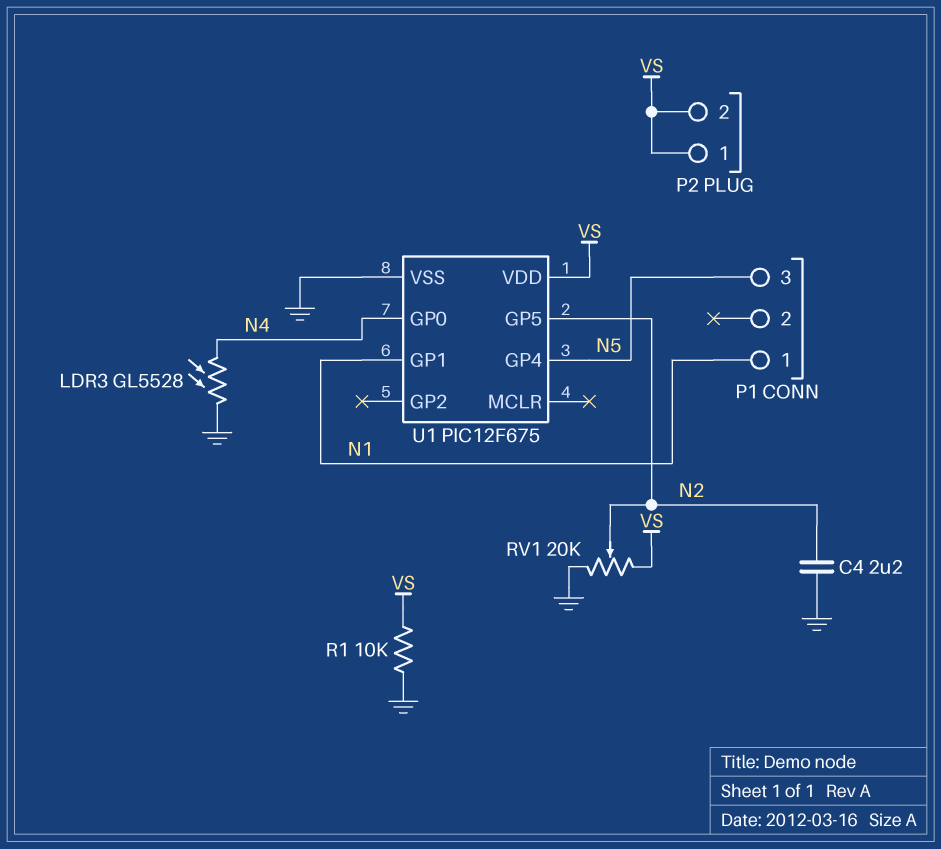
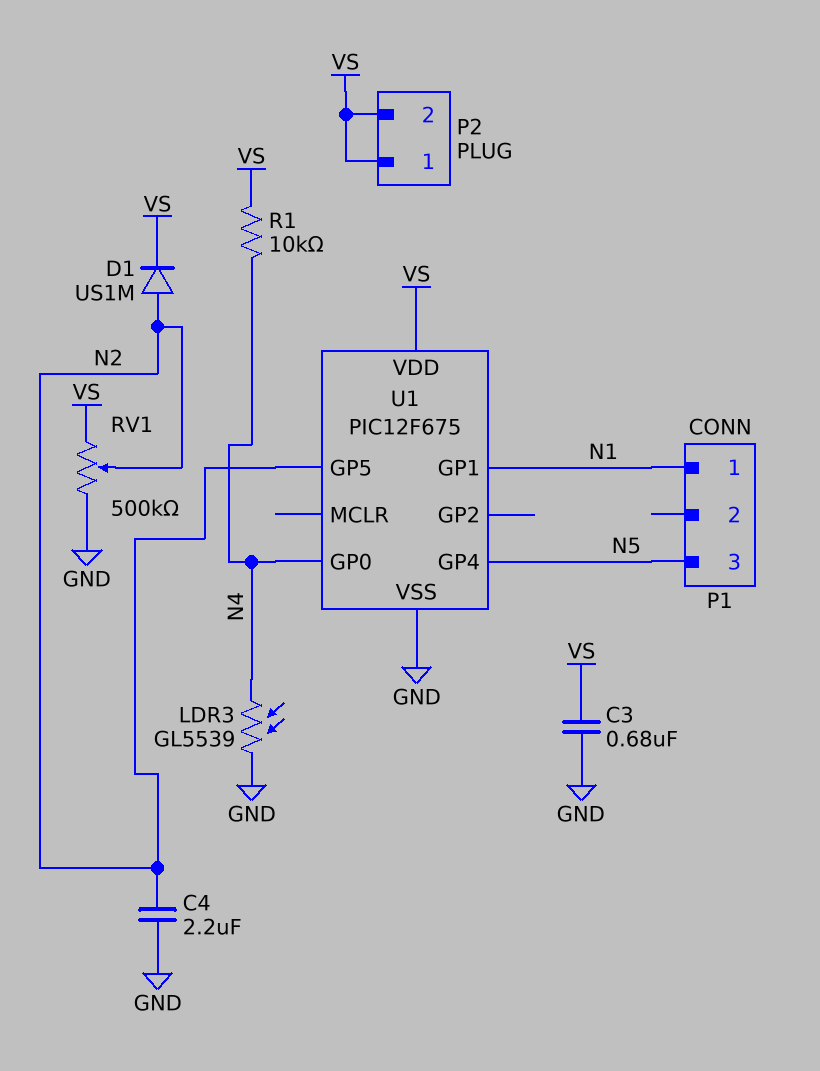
C3: none -> 680nF (GND, VS)
D1: none -> diode US1M (A N2, K VS)
LDR3: GL5528 (GND, N4) -> GL5539 (GND, N4)
R1: 10k (GND, VS) -> 10k (N4, VS)
RV1: 20k (GND, VS, wiper N2) -> 500k (GND, VS, wiper N2)

